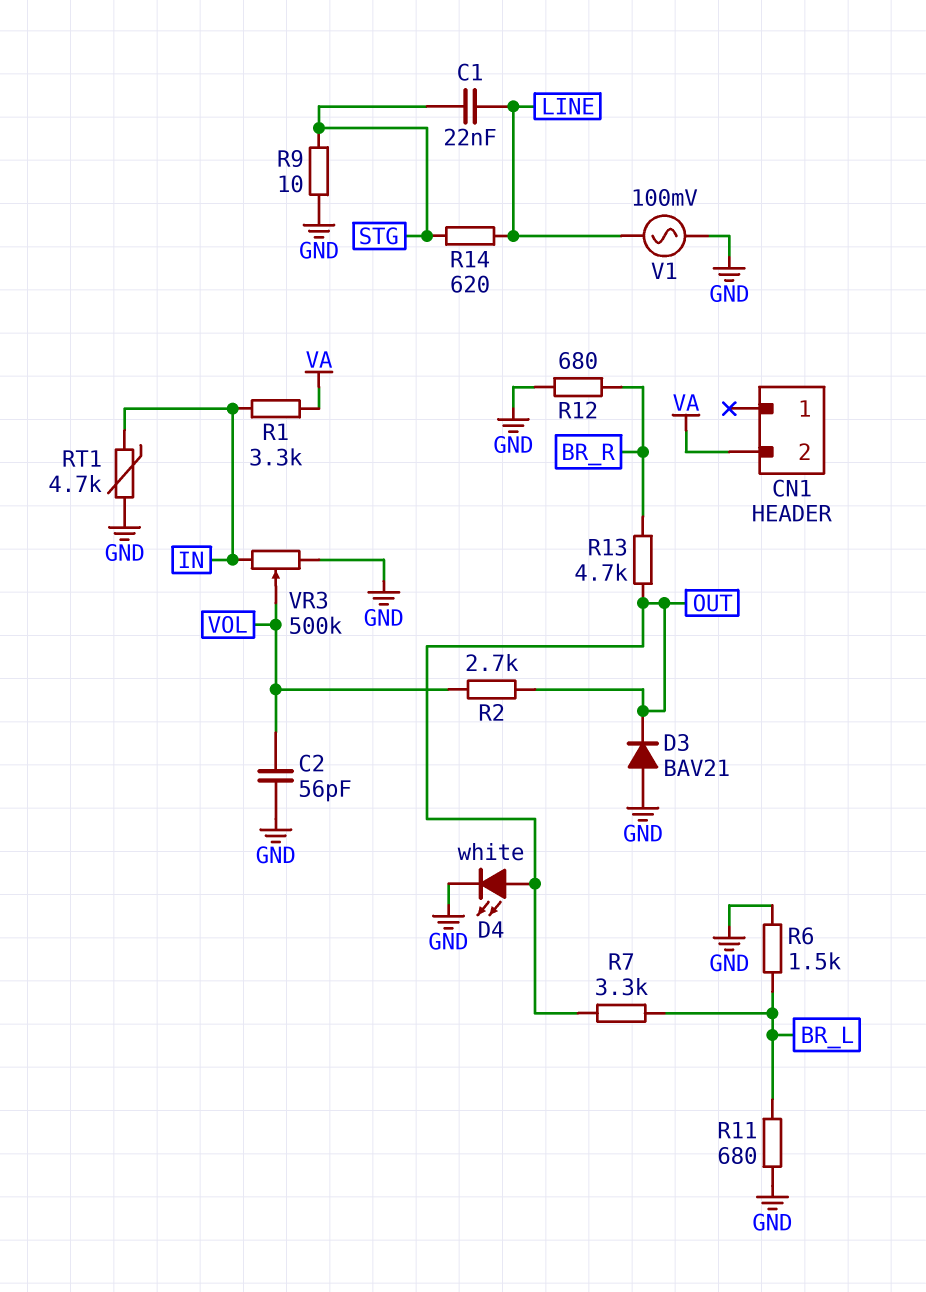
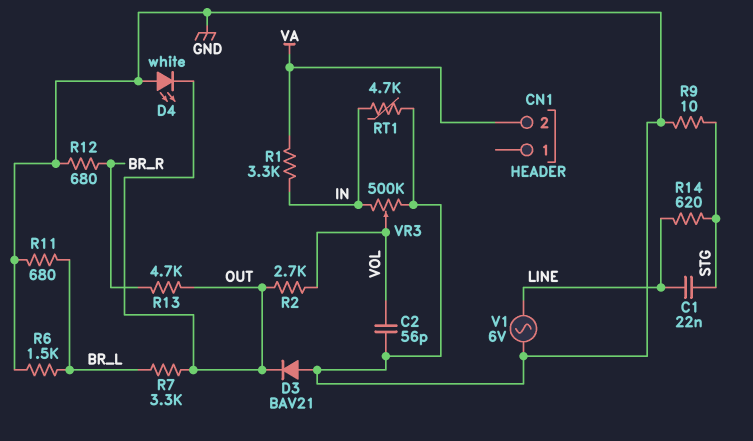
D4: LED white (A OUT, K GND) -> LED white (A GND, K OUT)
V1: AC 100mV (GND, LINE) -> AC 6V (GND, LINE)

